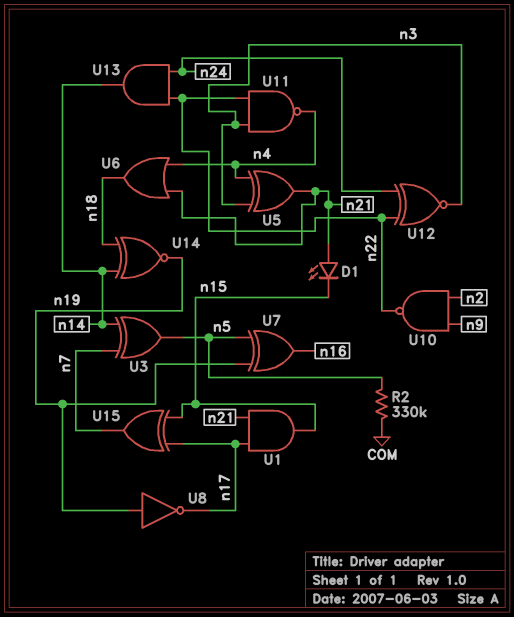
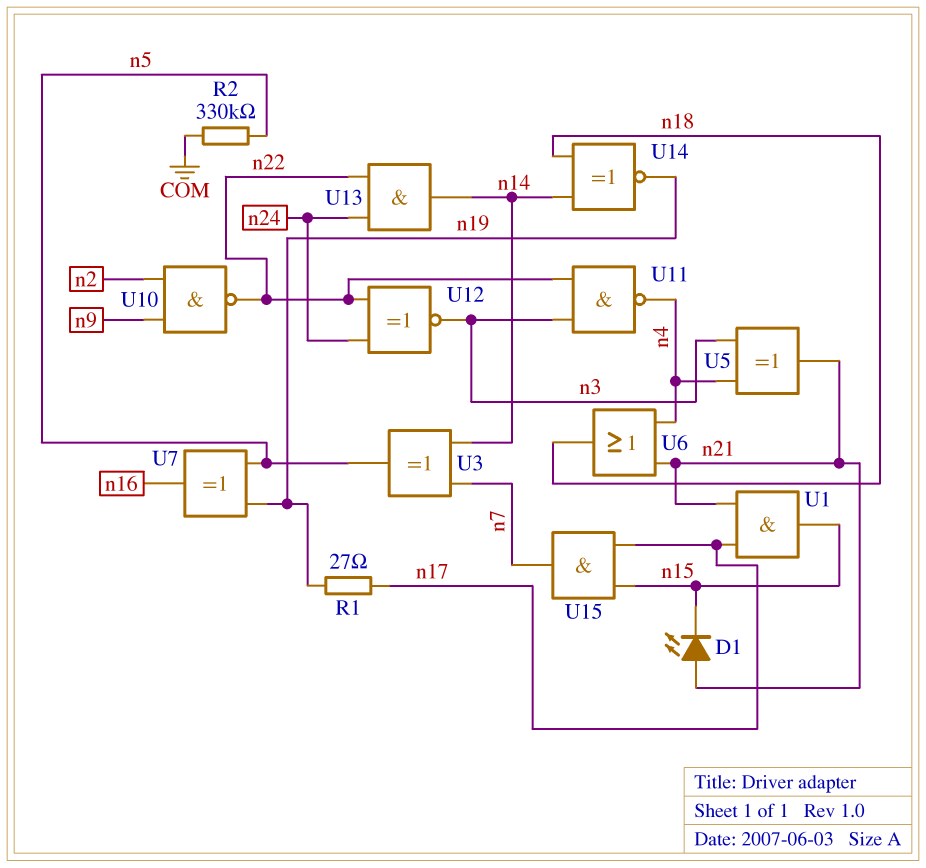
R1: none -> 27 (n17, n19)
U8: NOT (in n19, out n17) -> none
U15: XOR (in n15, in n17, out n7) -> AND (in n15, in n17, out n7)

